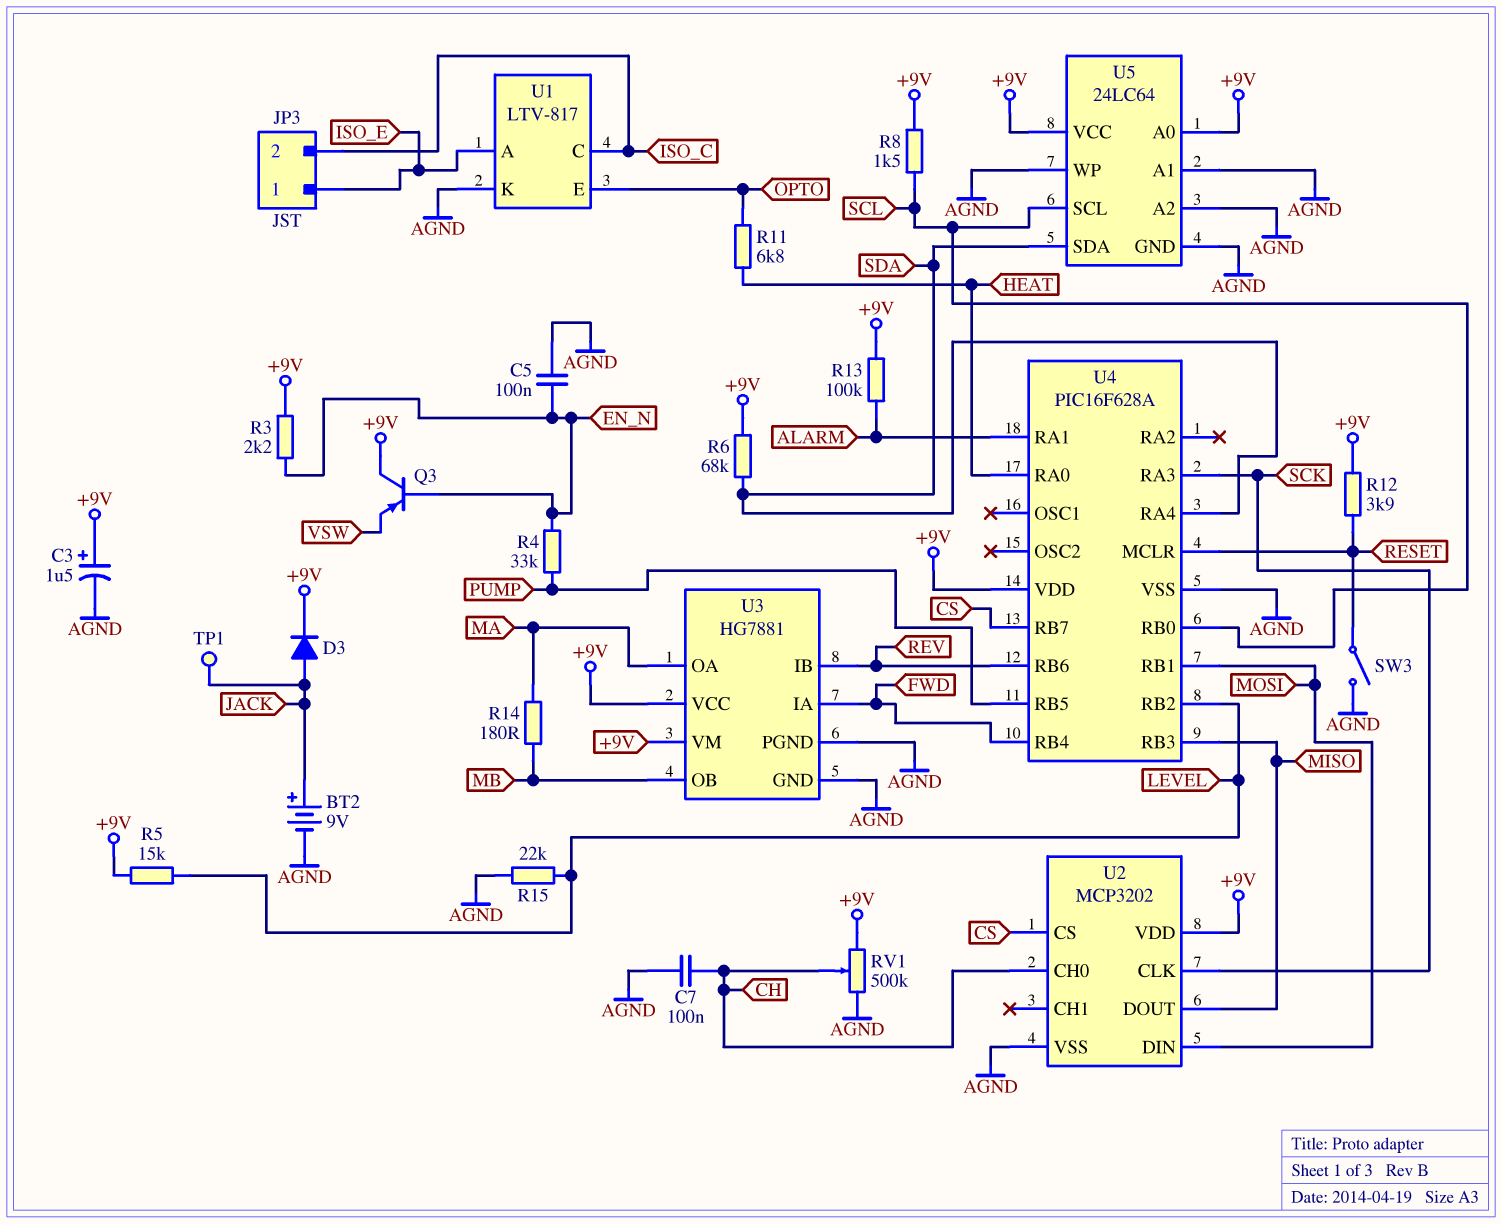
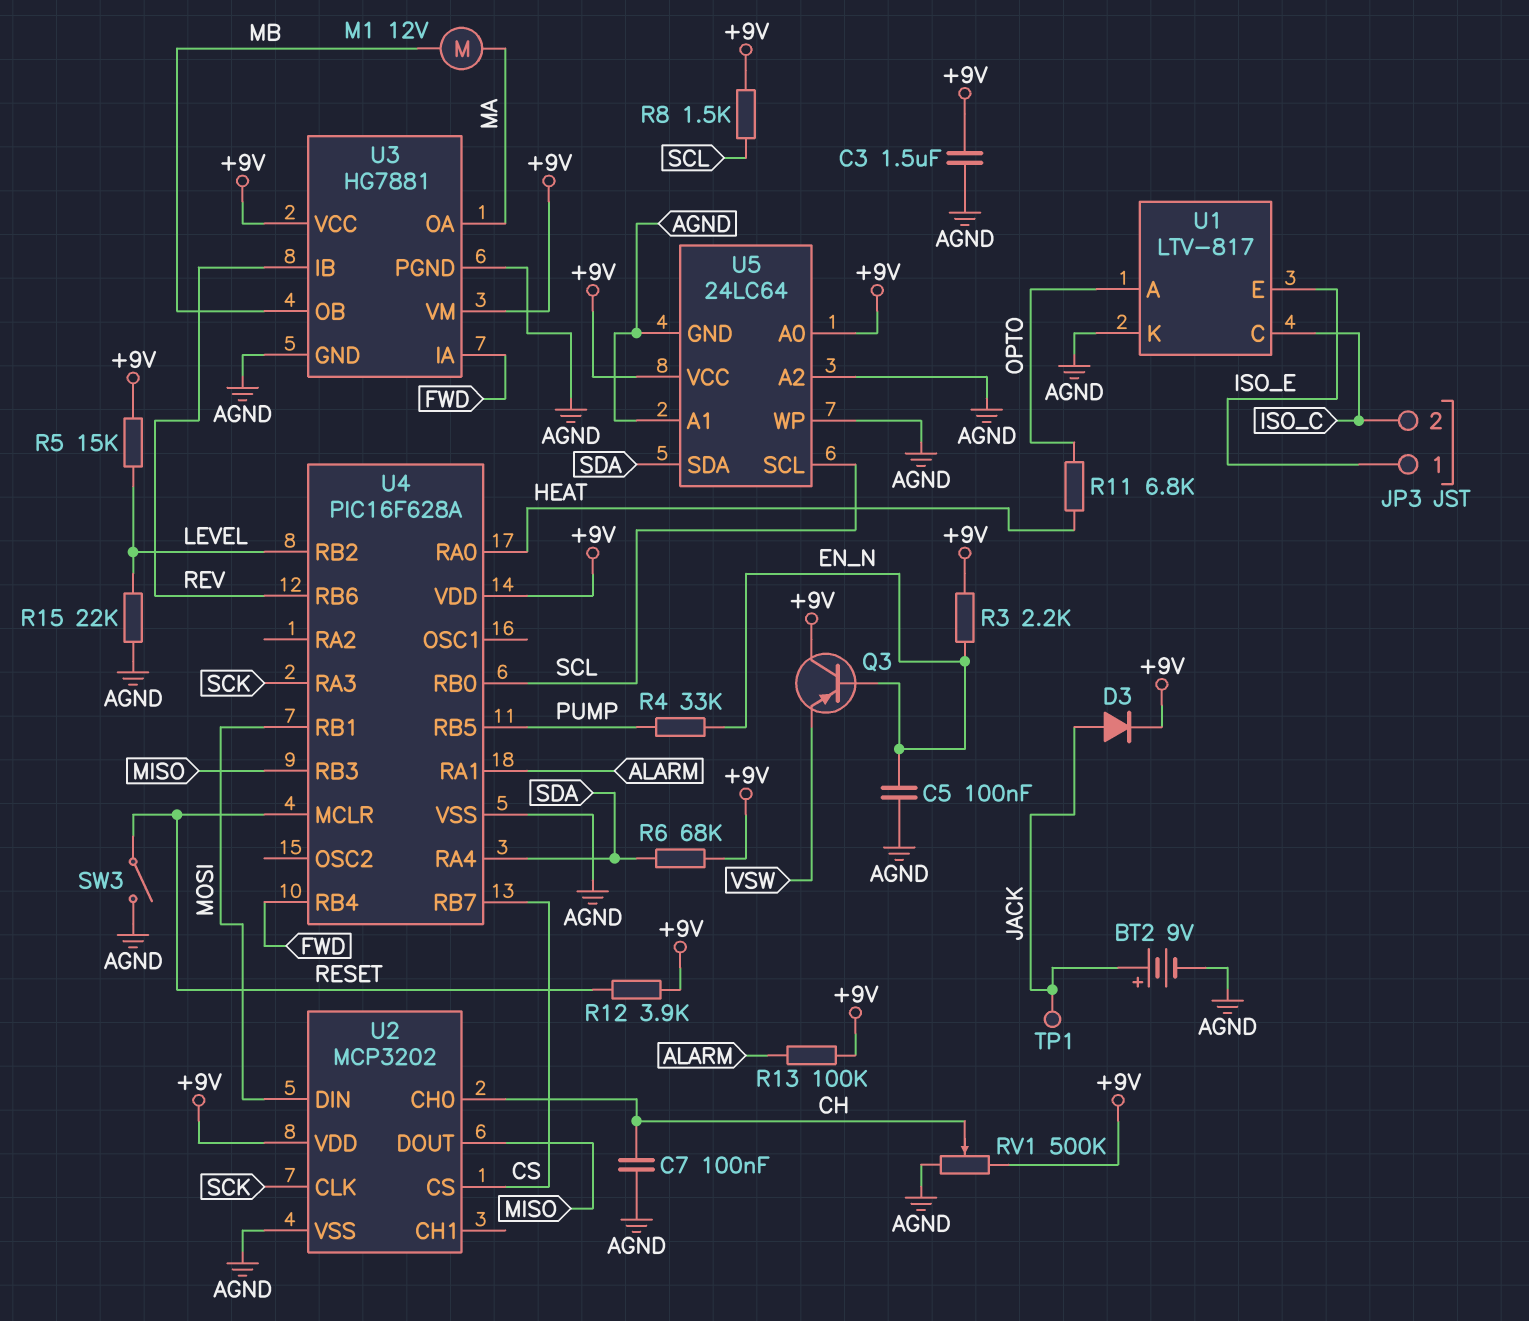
C3: 1.5uF (plus +9V, minus AGND) -> 1.5uF (+9V, AGND)
M1: none -> motor 12V (MA, MB)
R14: 180 (MA, MB) -> none
U1 pin A: ISO_E -> OPTO
U1 pin E: OPTO -> ISO_E

